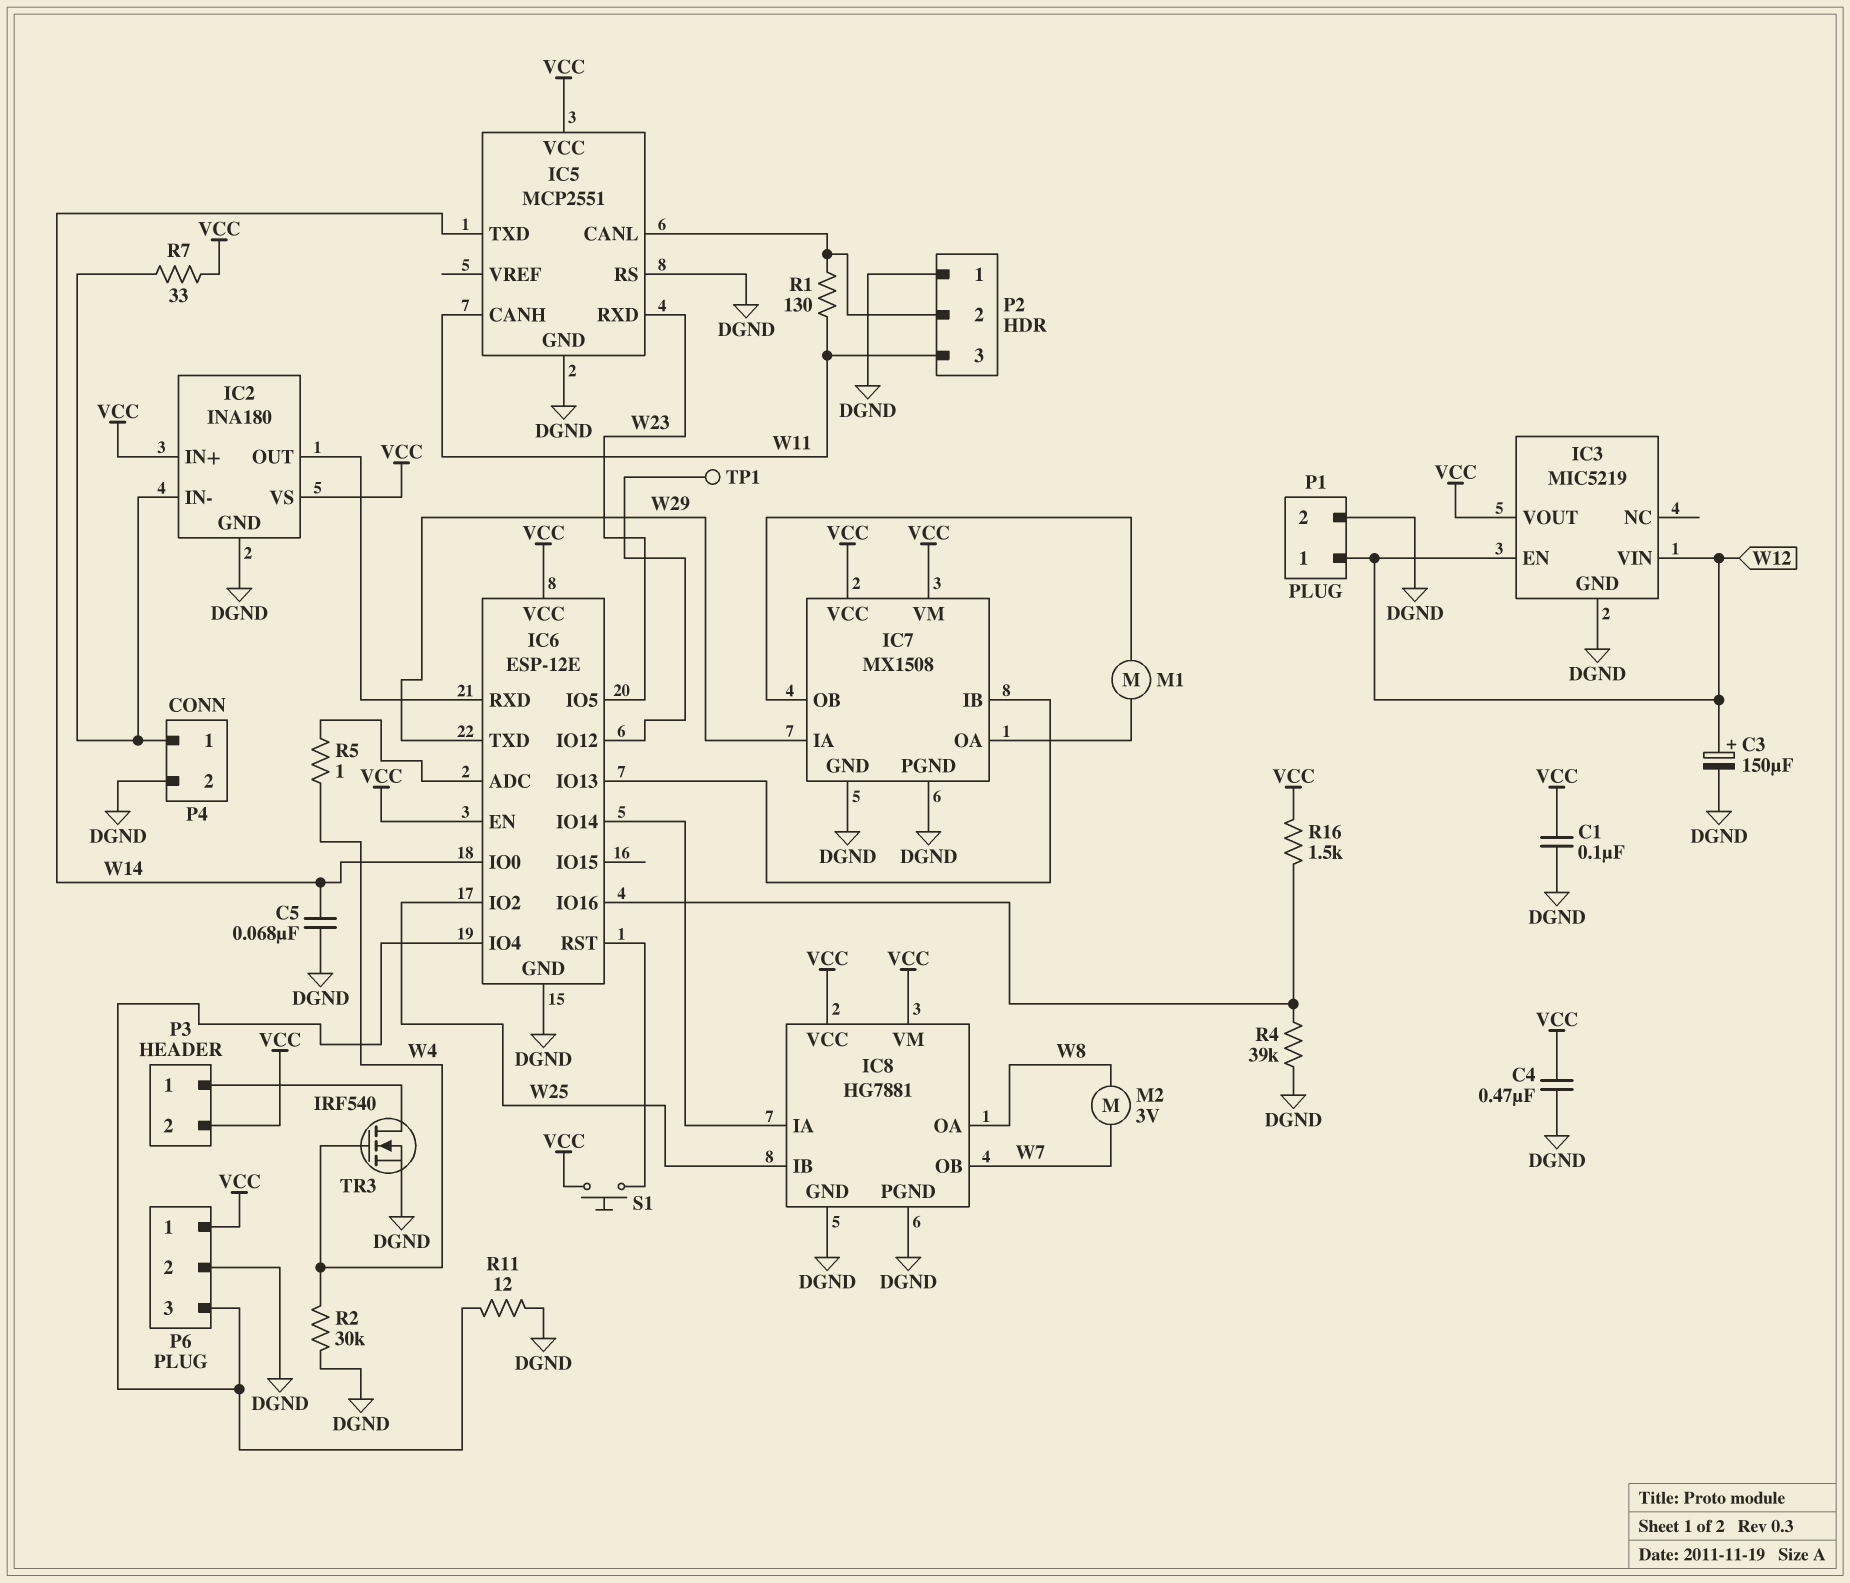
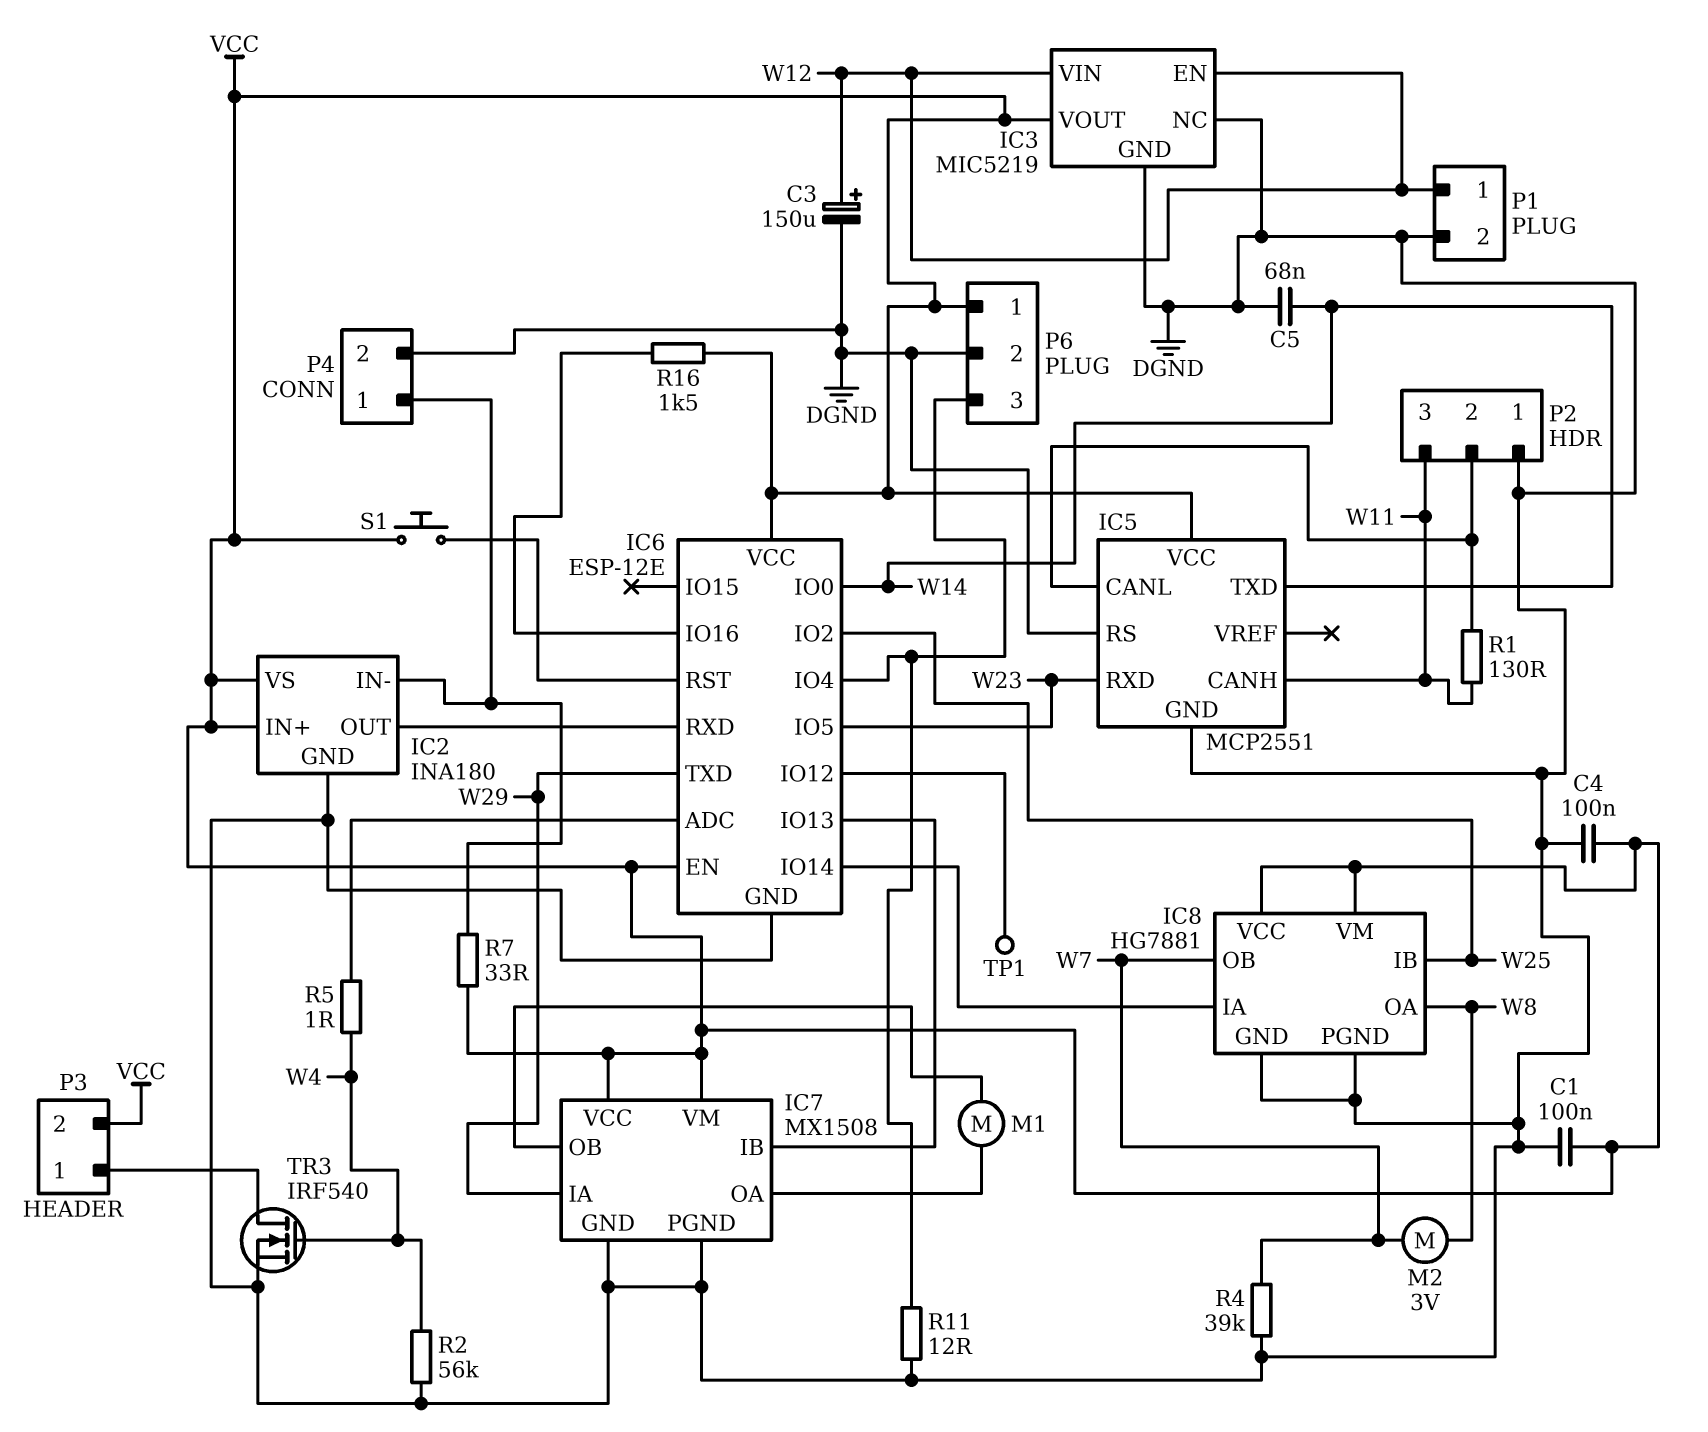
C4: 470nF (DGND, VCC) -> 100nF (DGND, VCC)
IC3 pin NC: none -> DGND
R2: 30k (DGND, W4) -> 56k (DGND, W4)
R4: 39k (DGND, IC6/IO16) -> 39k (DGND, W7)

